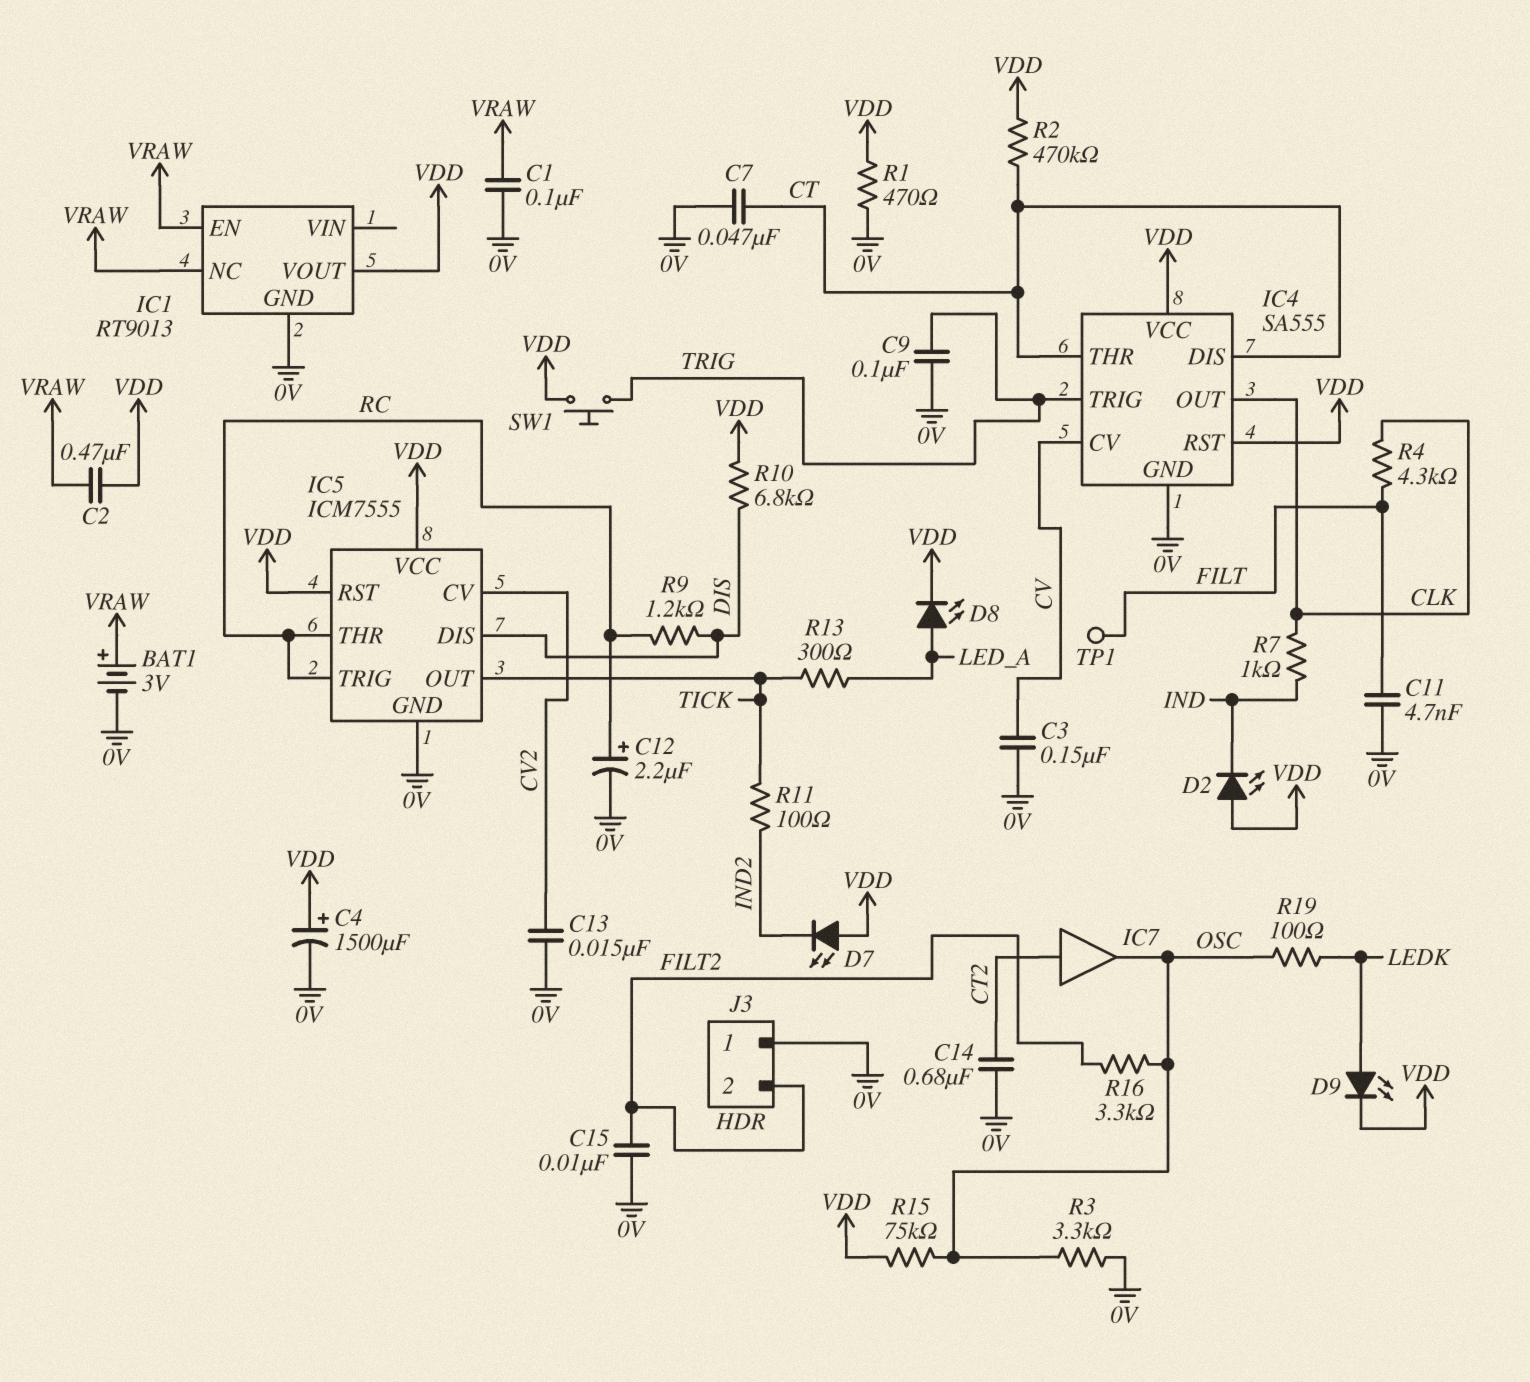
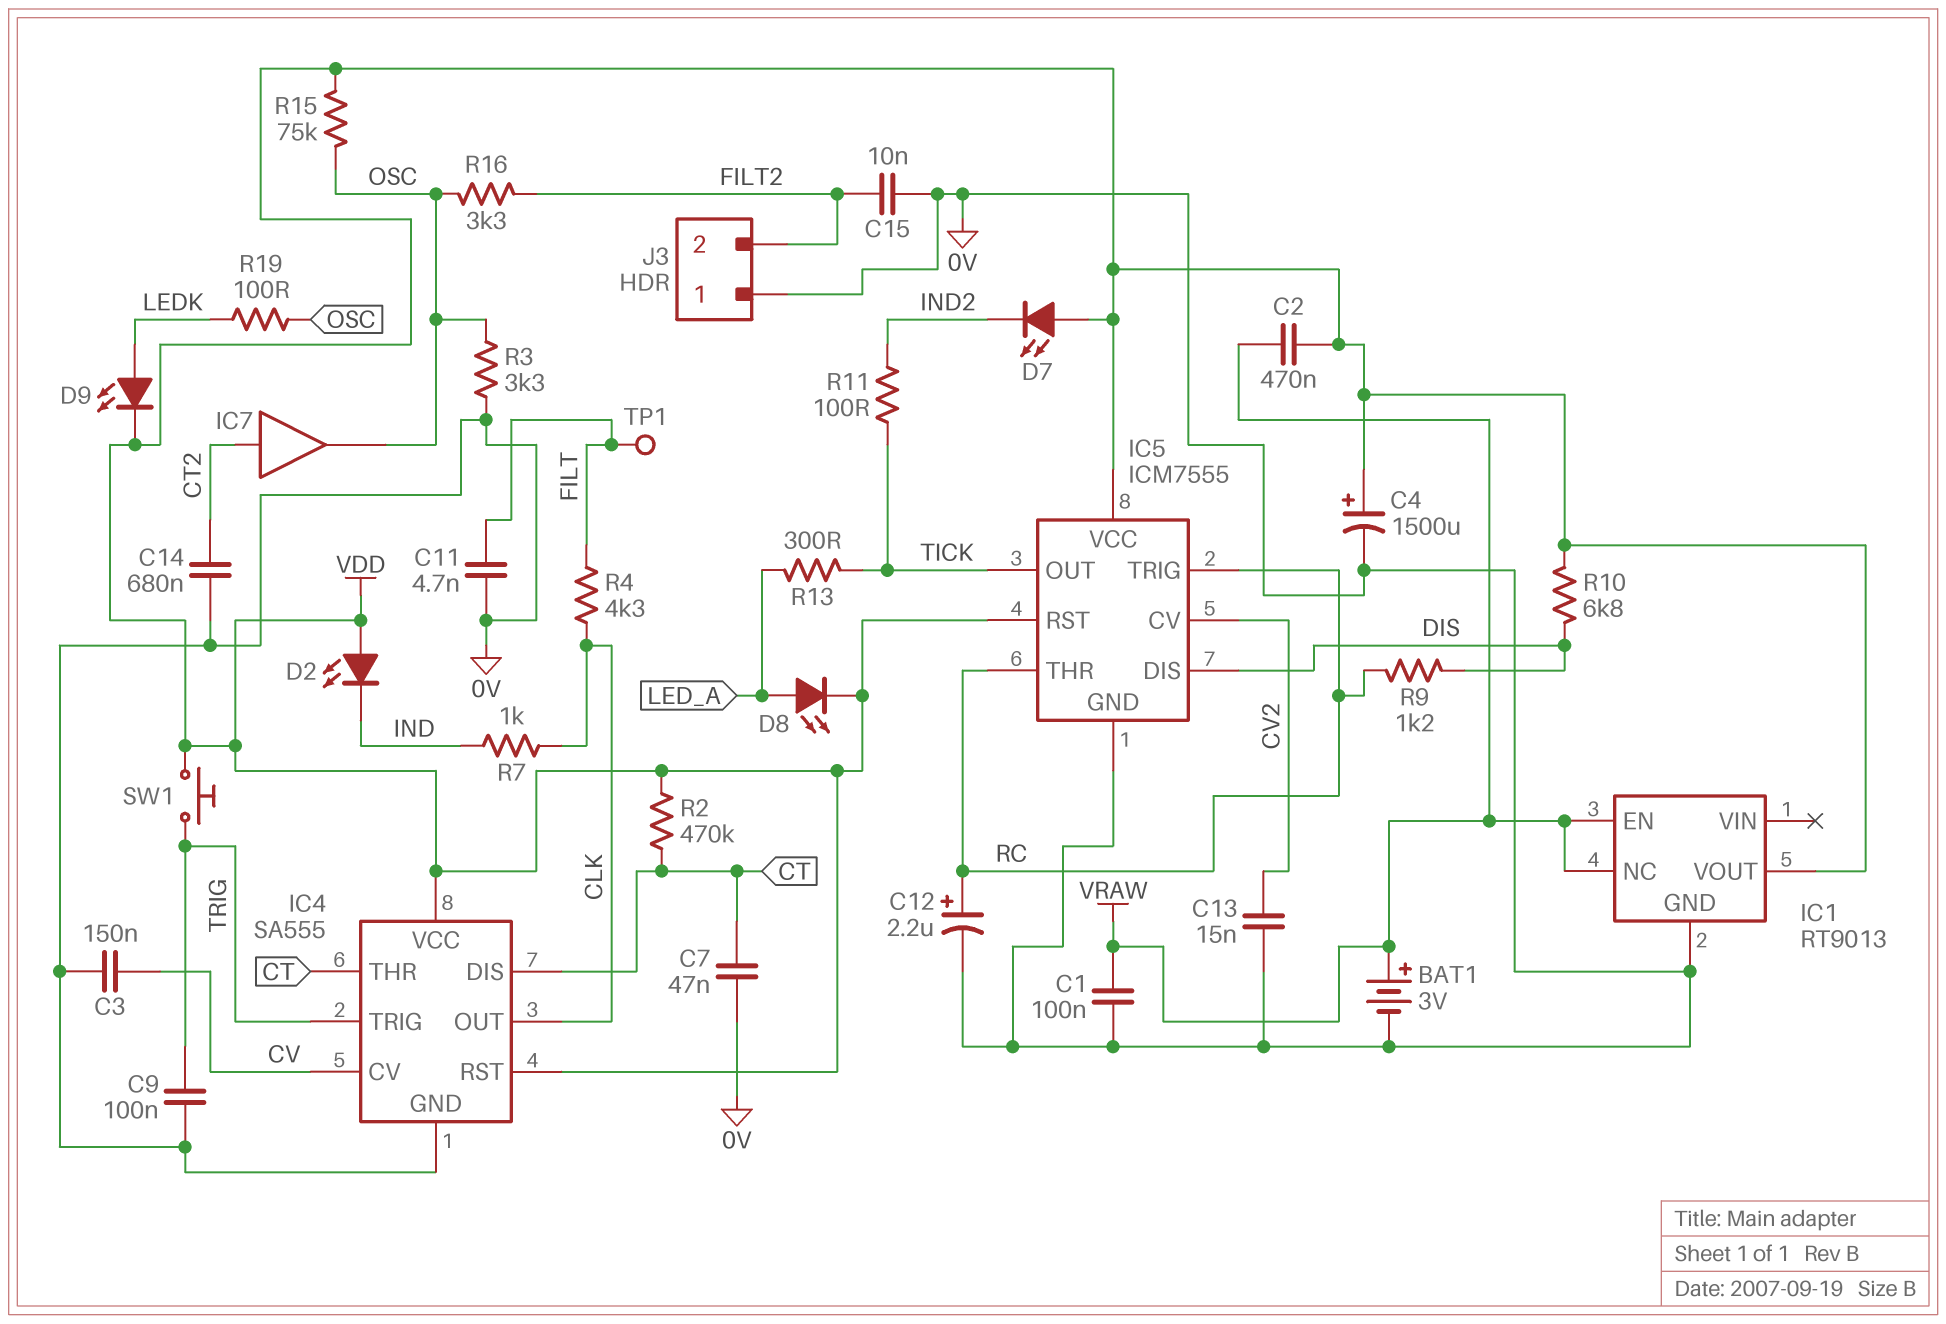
R1: 470 (0V, VDD) -> none

